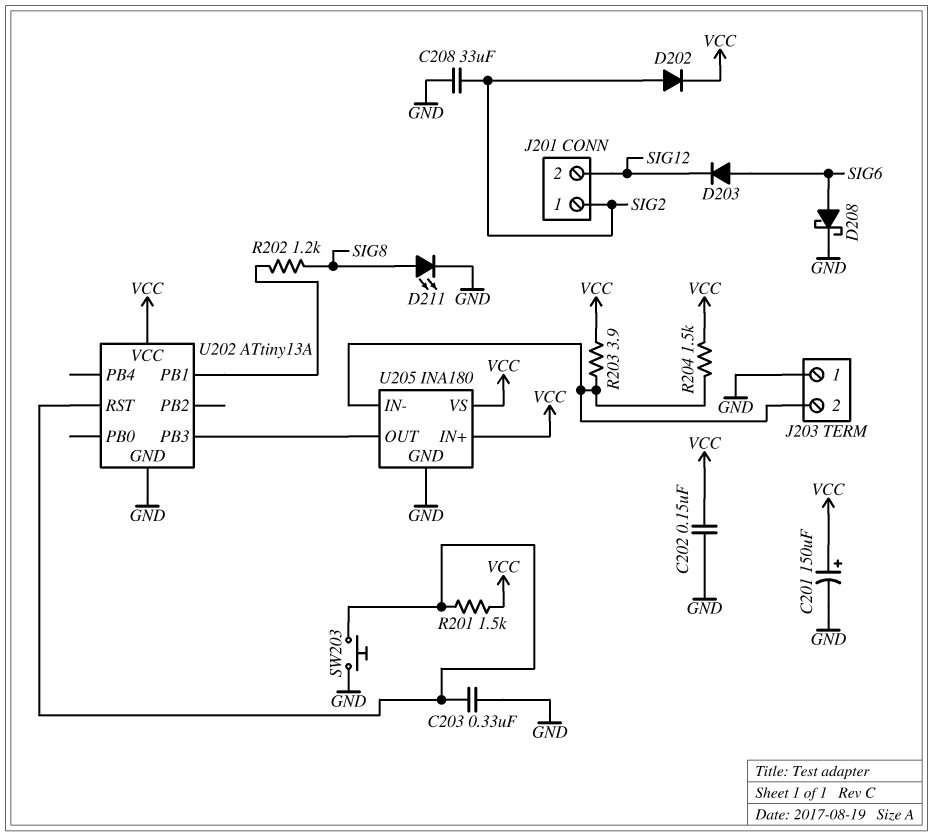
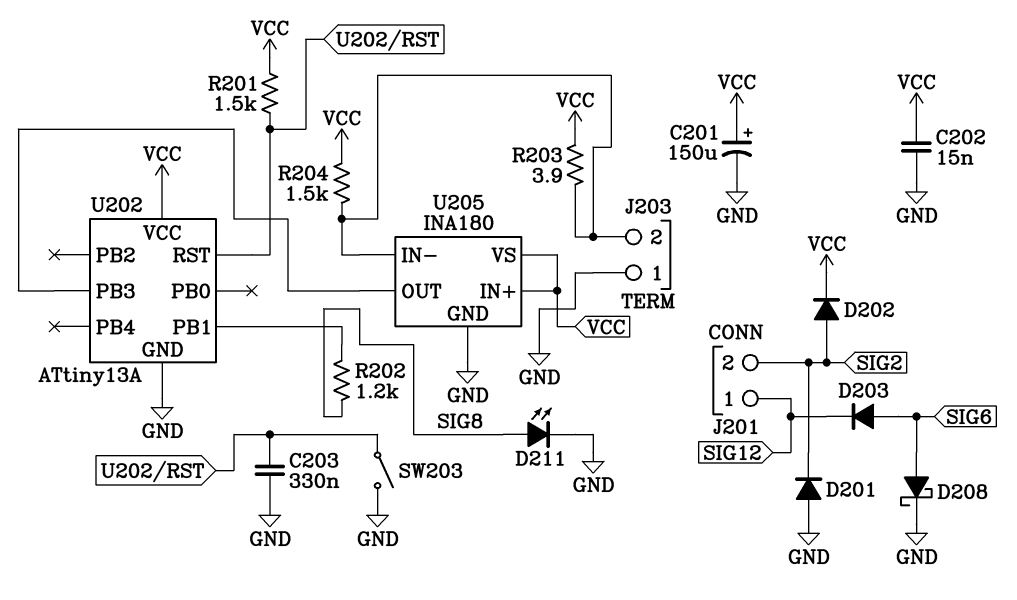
C202: 150nF (GND, VCC) -> 15nF (GND, VCC)
C208: 33uF (GND, SIG2) -> none
D201: none -> diode (A GND, K SIG2)
J201 pin 1: SIG2 -> SIG12
J201 pin 2: SIG12 -> SIG2
SW203: button (GND, U202/RST) -> switch (GND, U202/RST)

